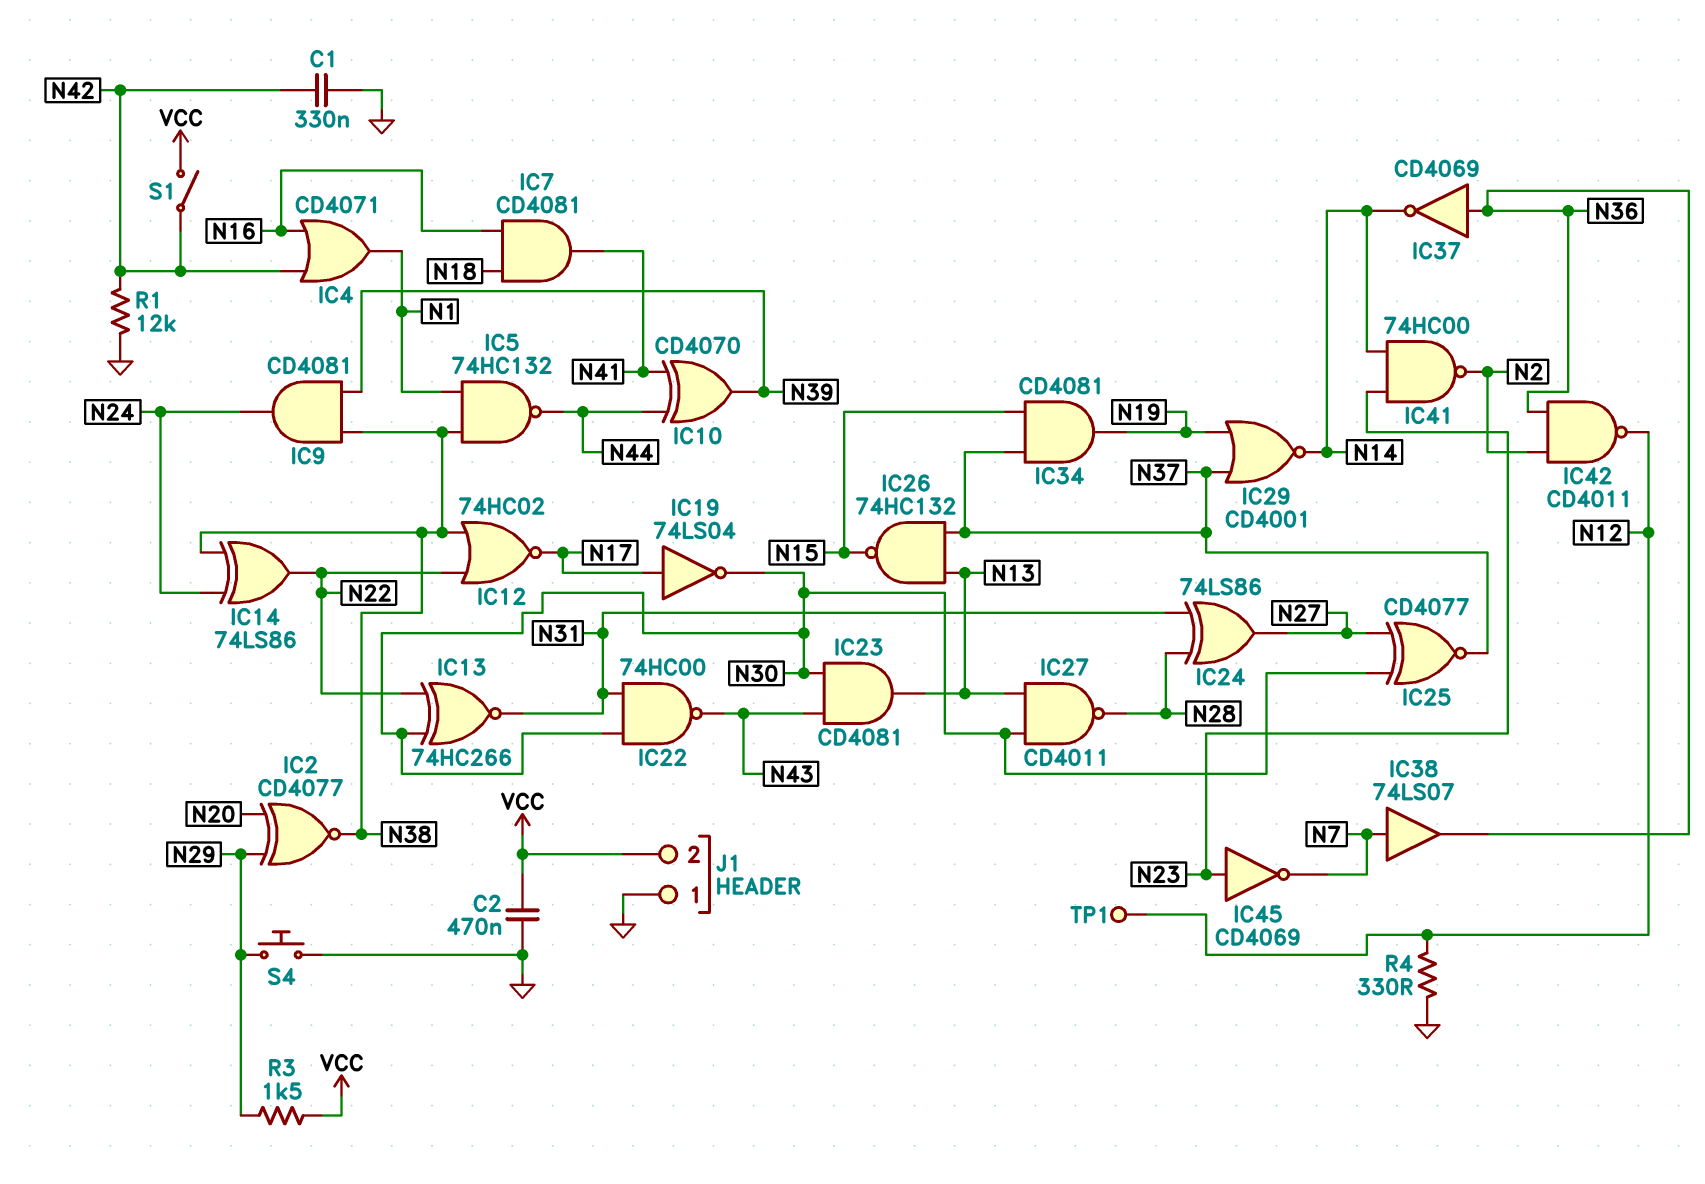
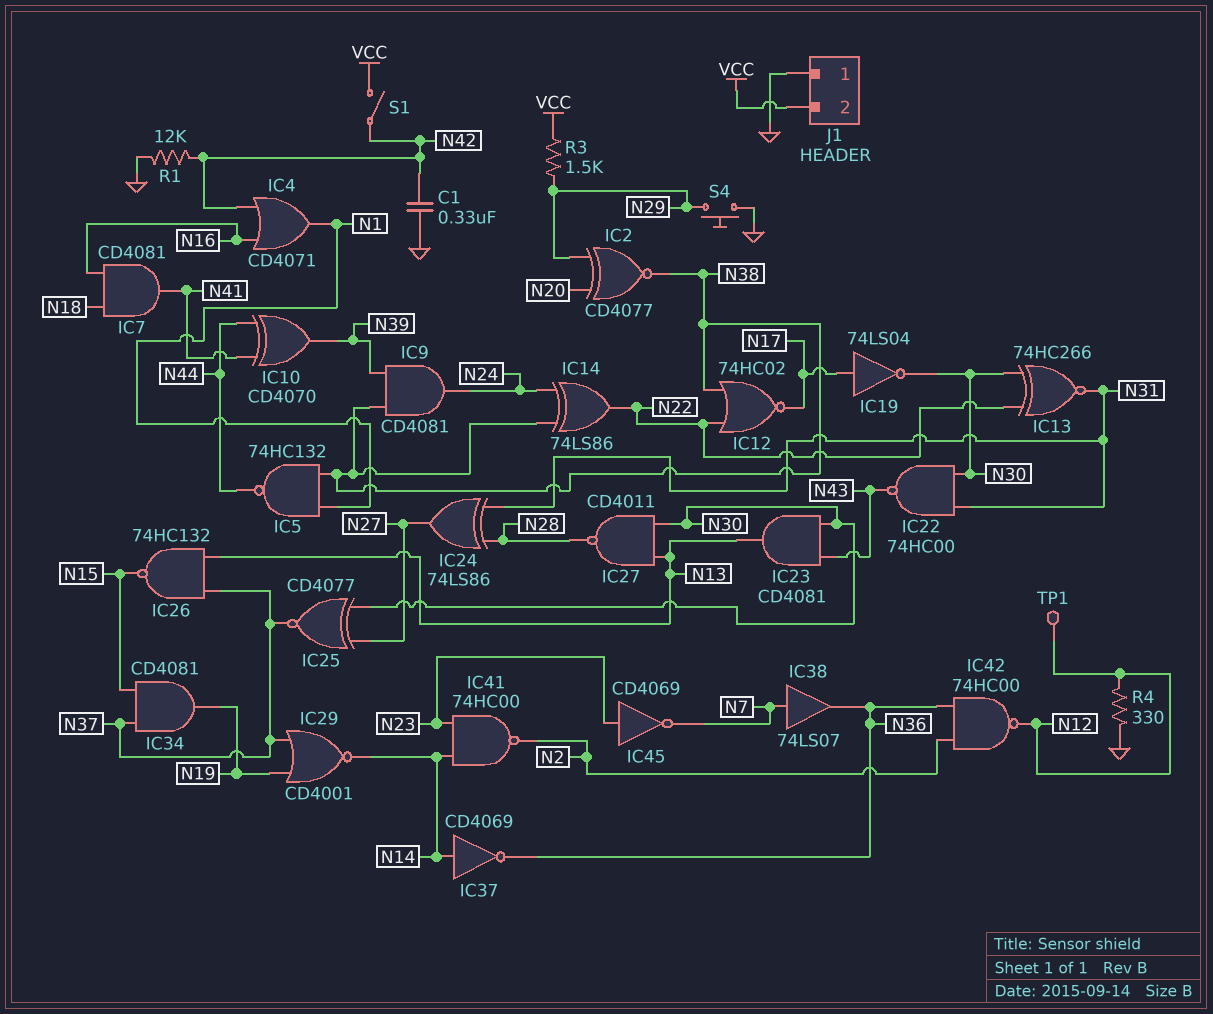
C2: 470nF (GND, VCC) -> none
IC37: NOT CD4069 (in N36, out N14) -> NOT CD4069 (in N14, out N36)
IC42: NAND CD4011 (in N2, in N36, out N12) -> NAND 74HC00 (in N2, in N36, out N12)

